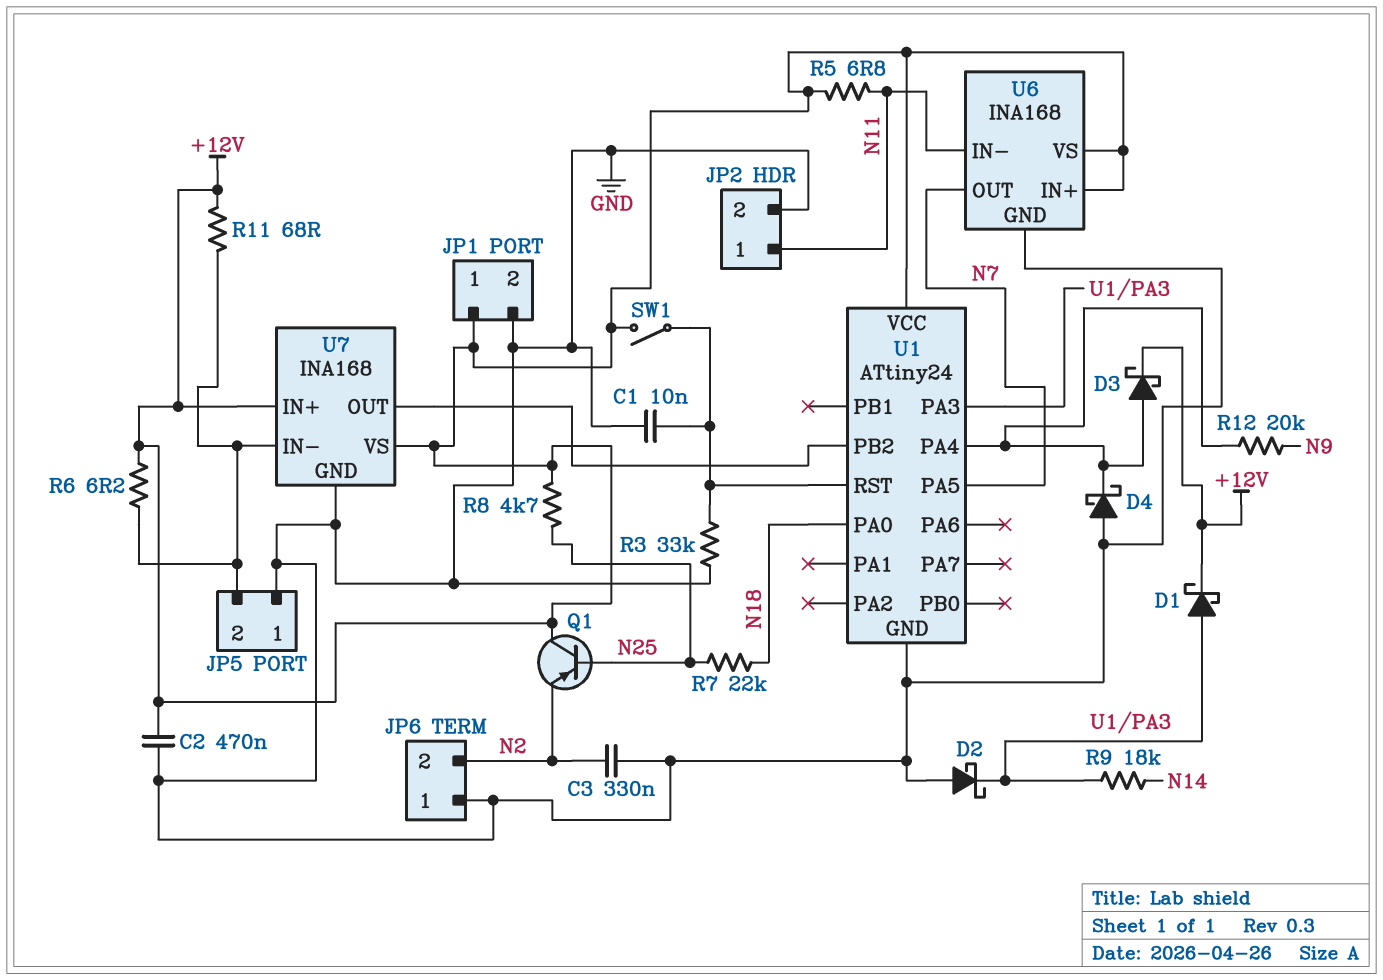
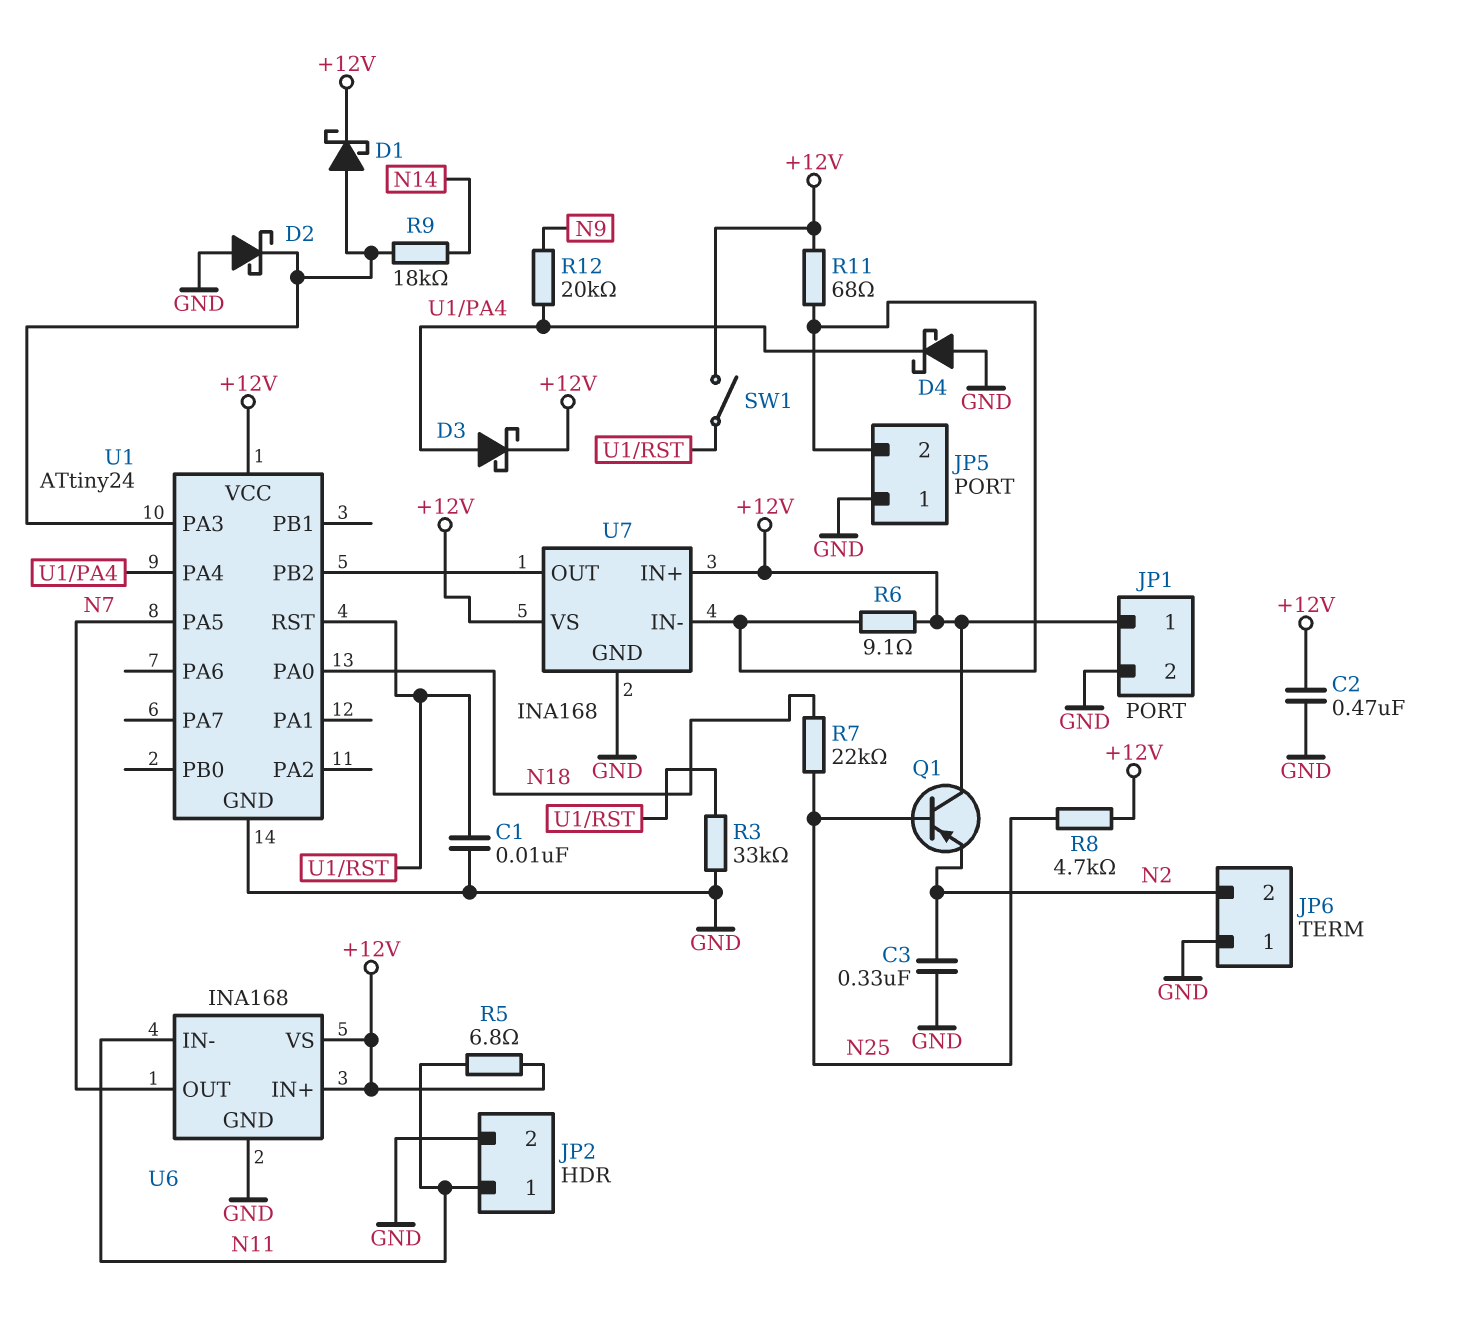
R6: 6.2 (+12V, JP5/2) -> 9.1 (+12V, JP5/2)

